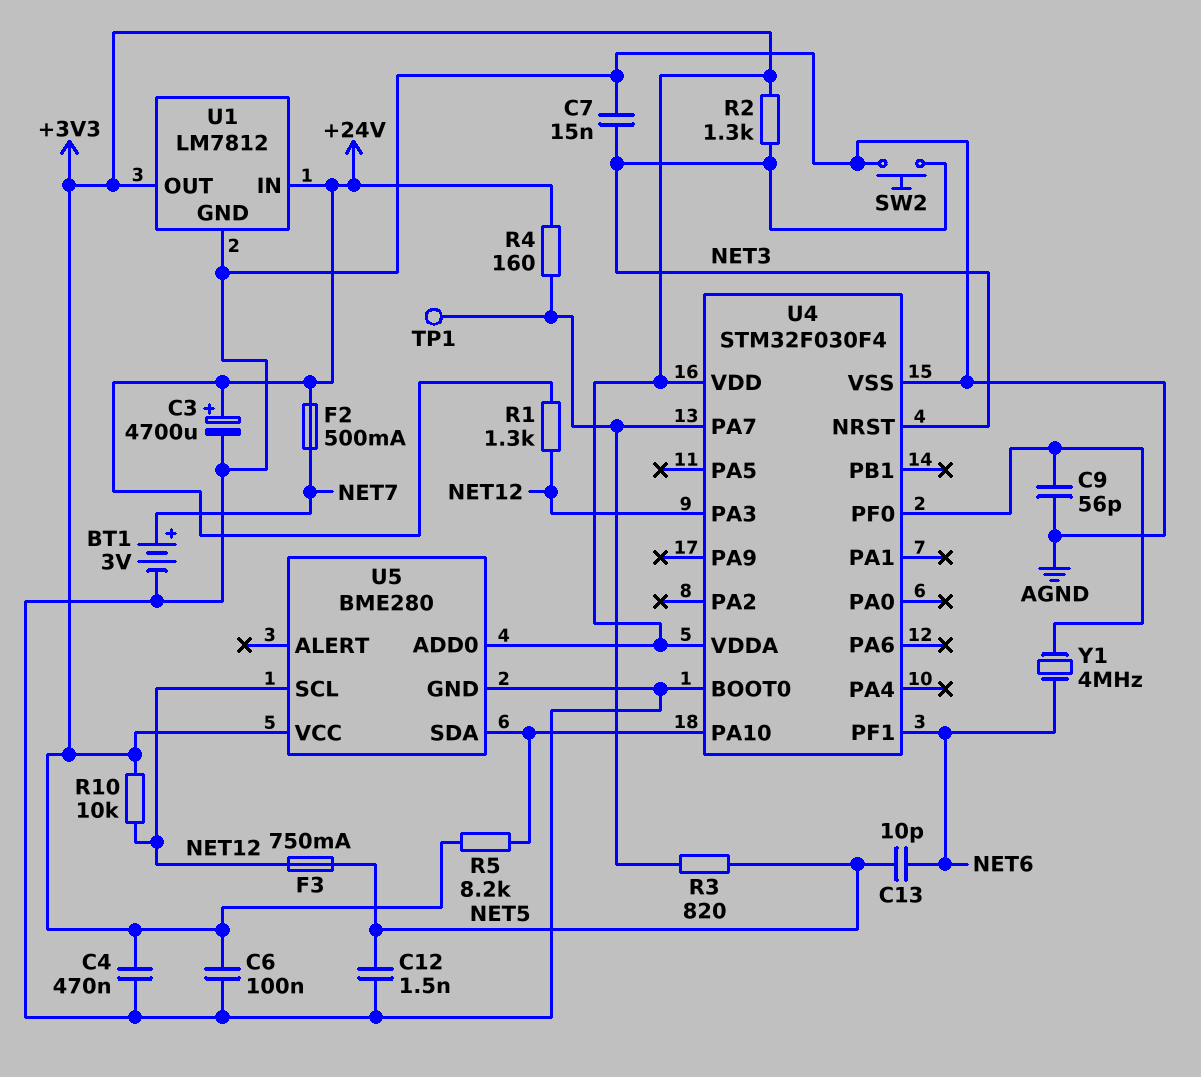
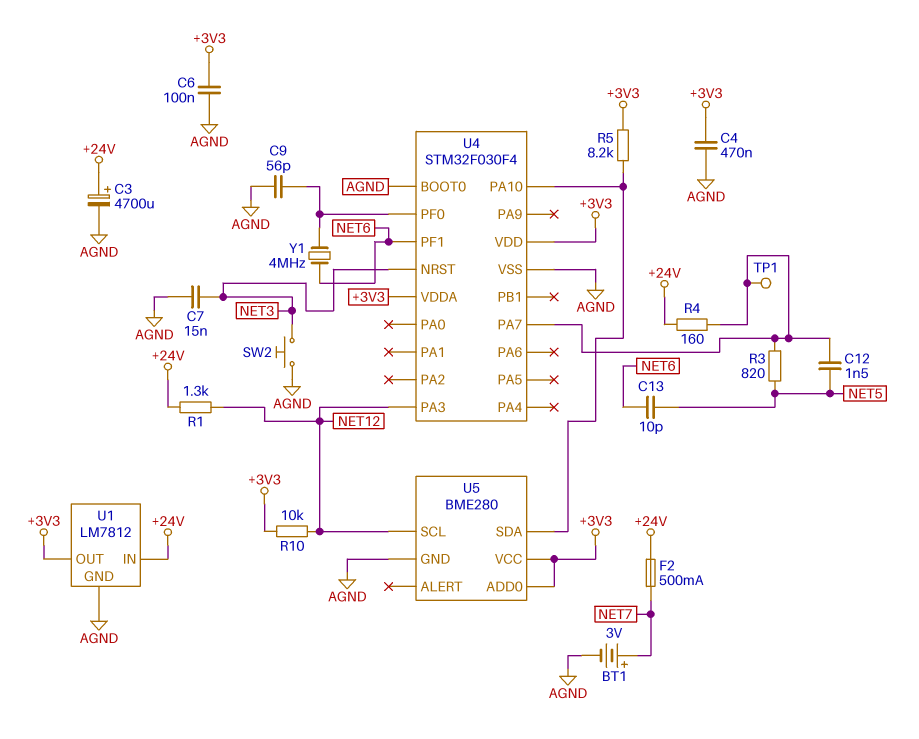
C12: 1.5nF (AGND, NET5) -> 1.5nF (NET5, U4/PA7)
F3: 750mA (NET5, NET12) -> none
R2: 1.3k (+3V3, NET3) -> none

